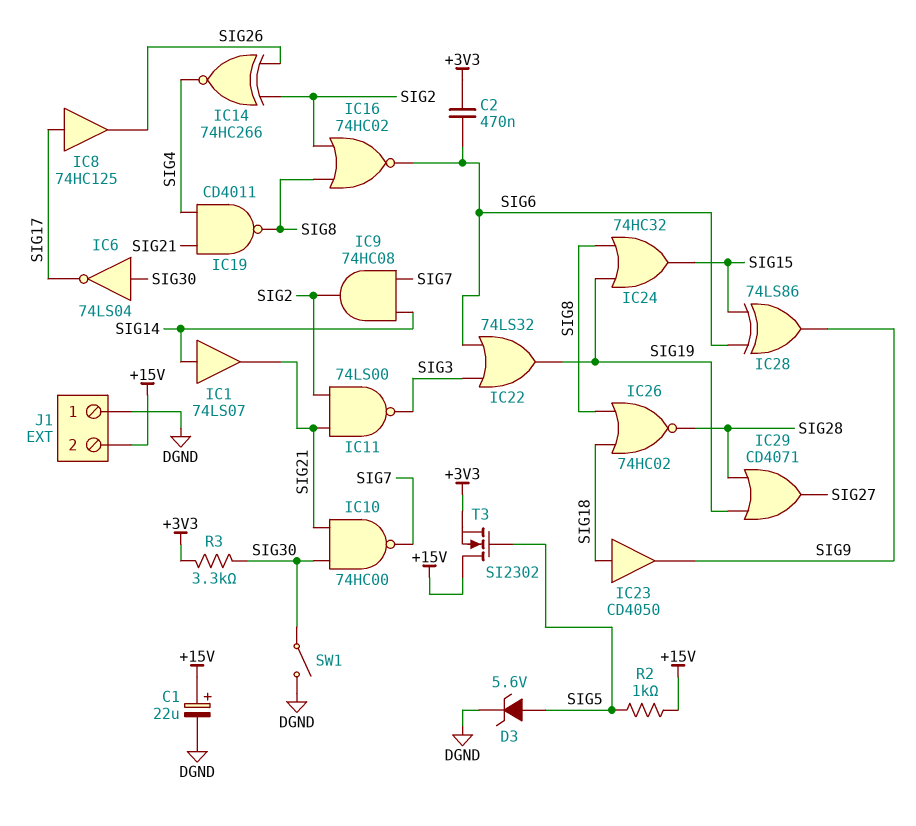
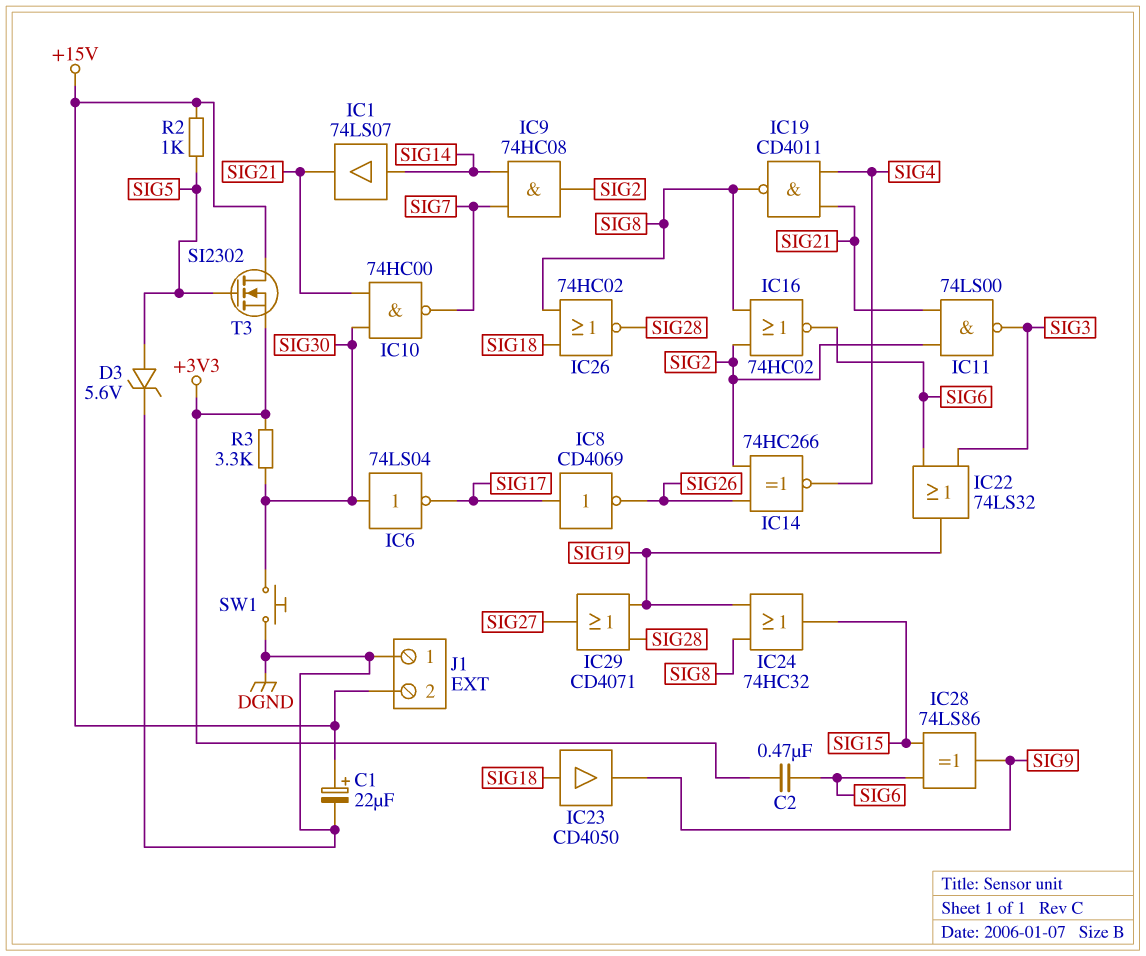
IC8: buffer 74HC125 (in SIG17, out SIG26) -> NOT CD4069 (in SIG17, out SIG26)
SW1: switch (DGND, SIG30) -> button (DGND, SIG30)

